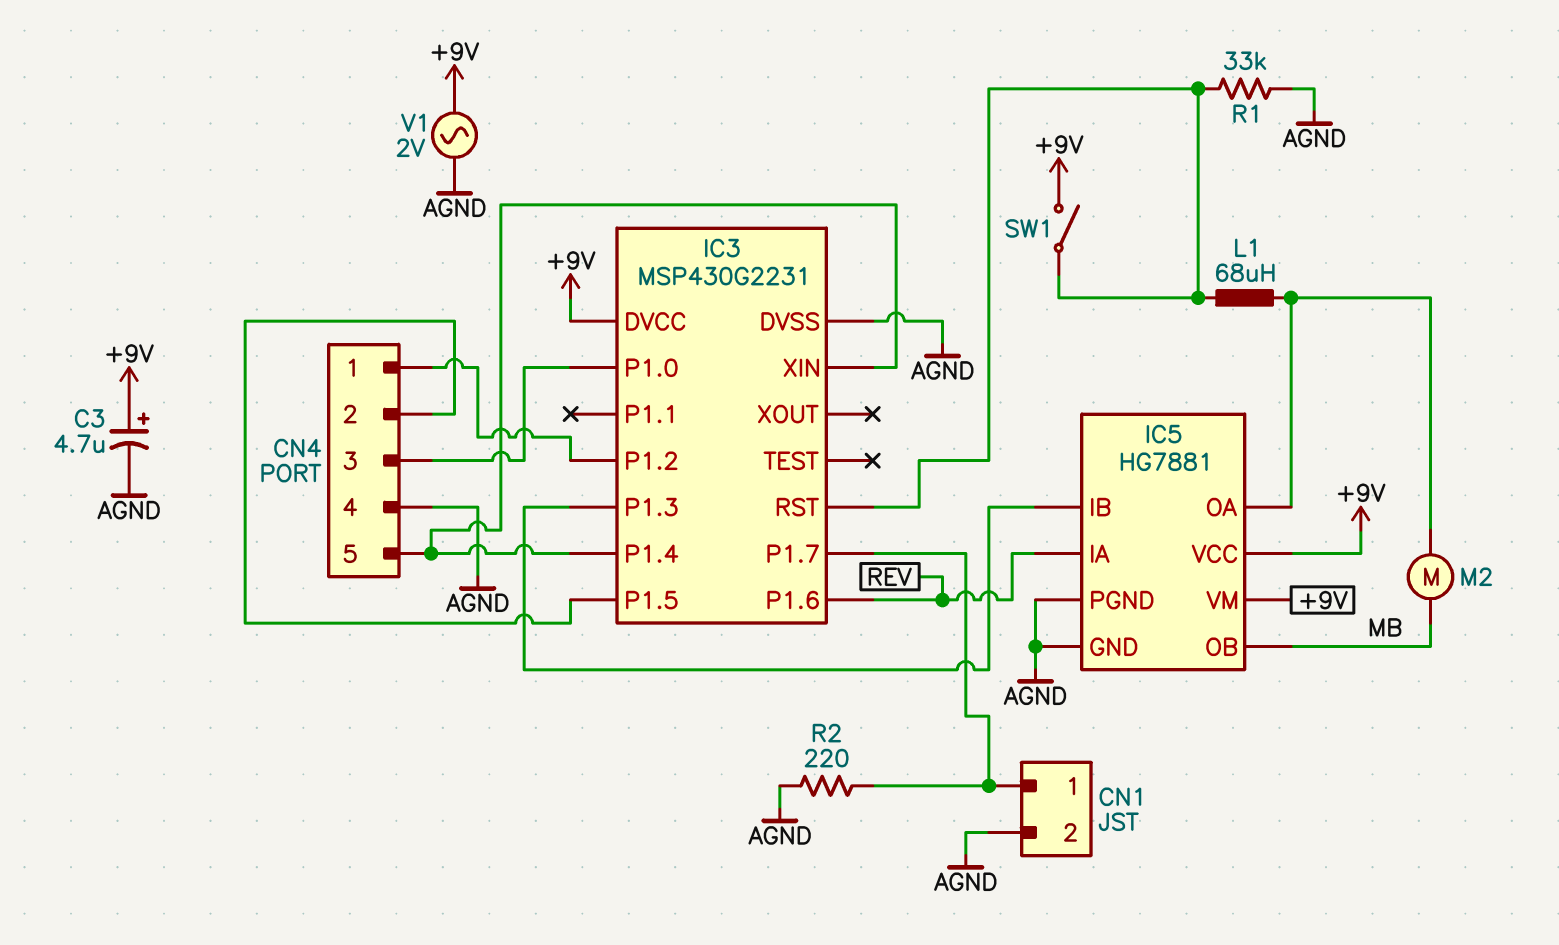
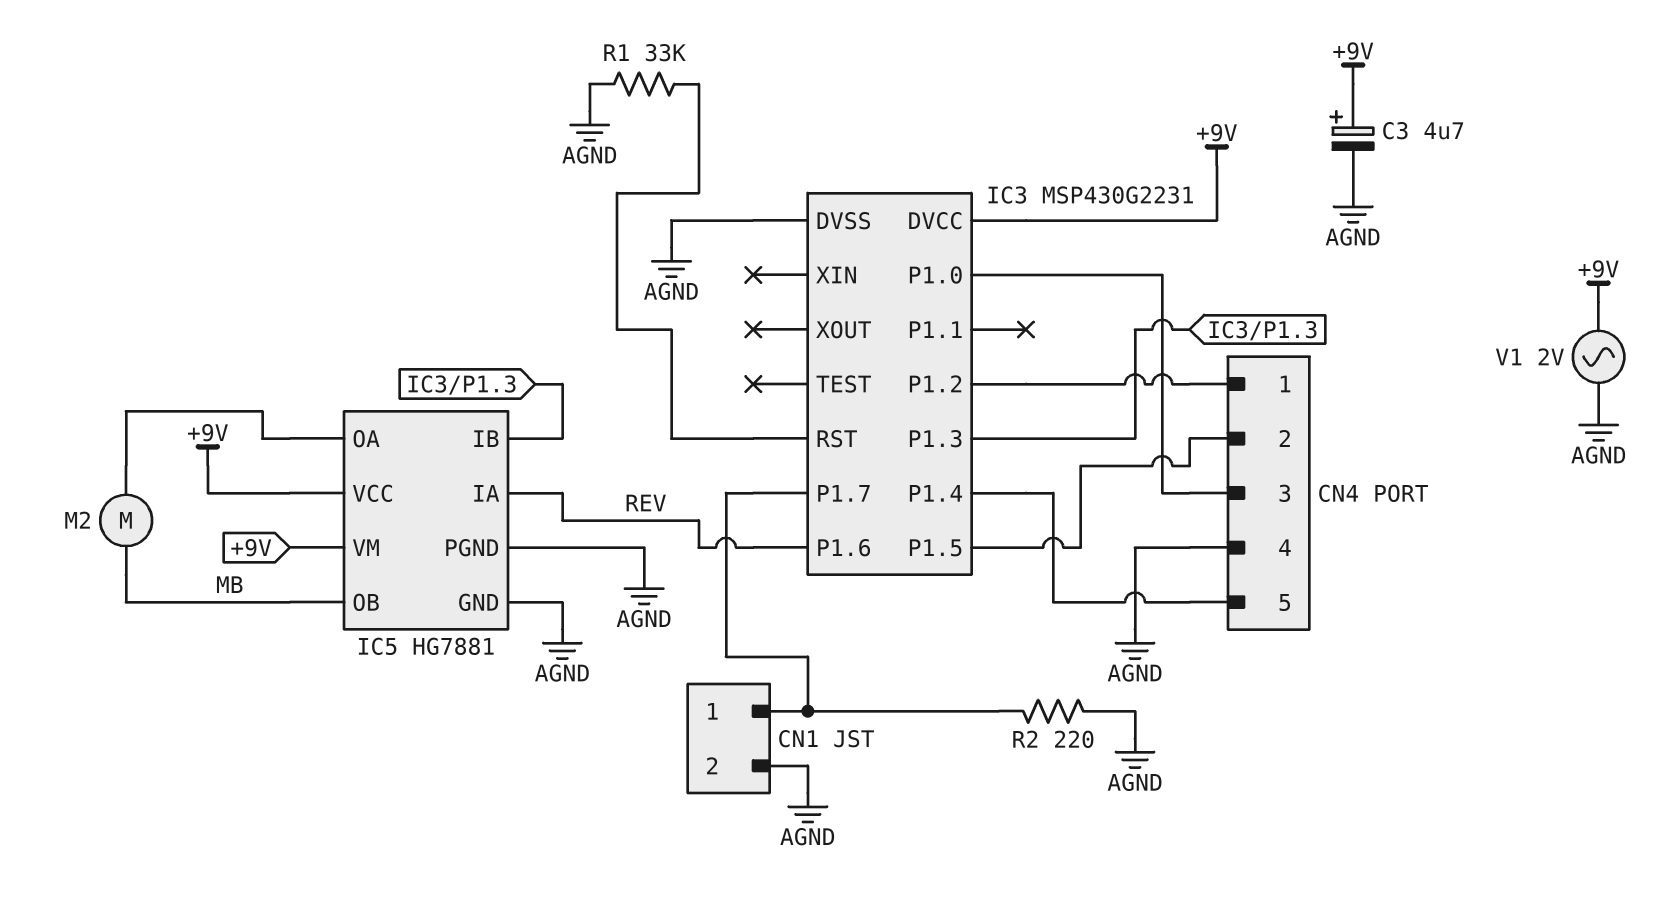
IC3 pin XIN: CN4/5 -> none
L1: 68uH (IC3/RST, IC5/OA) -> none
SW1: switch (+9V, IC3/RST) -> none

